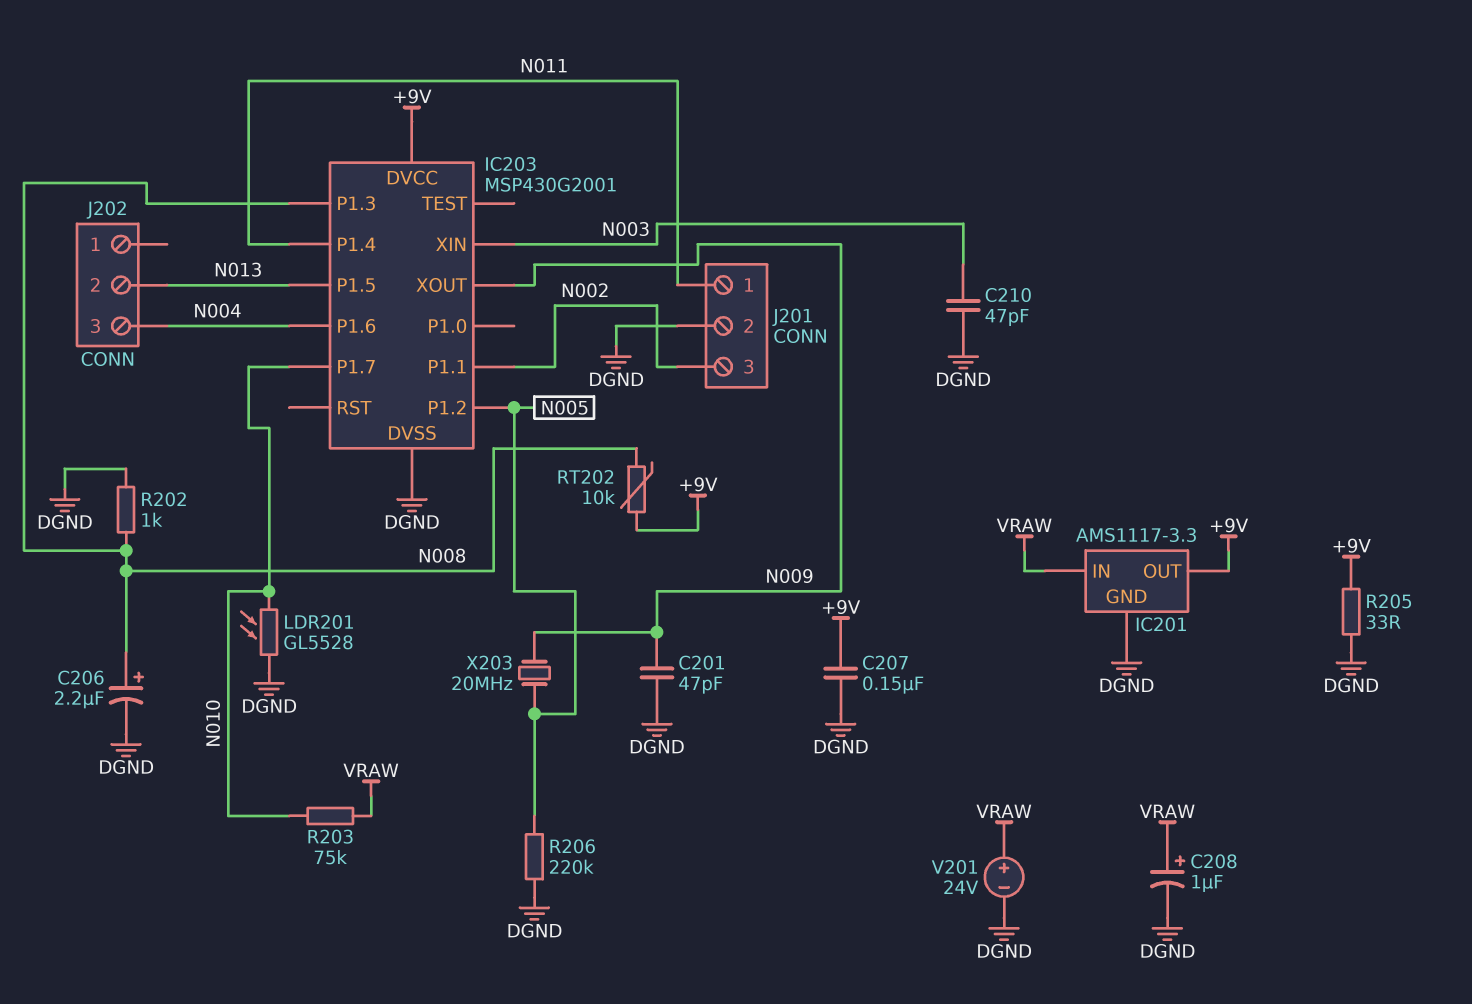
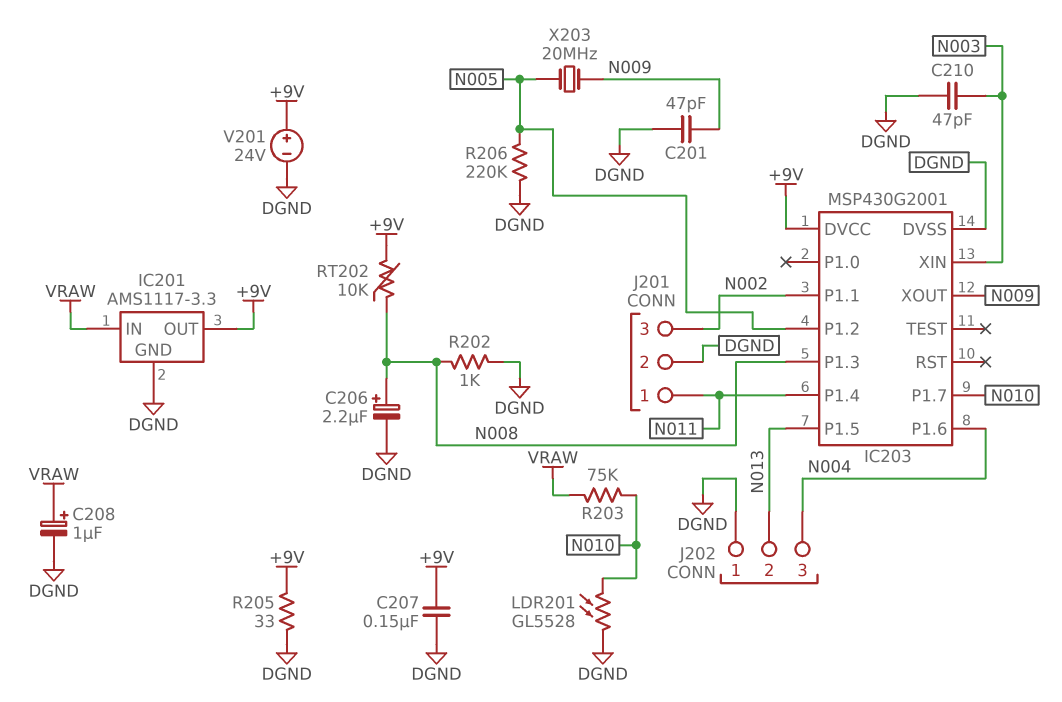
J202 pin 1: none -> DGND
V201: 24V (plus VRAW, minus DGND) -> 24V (plus +9V, minus DGND)

